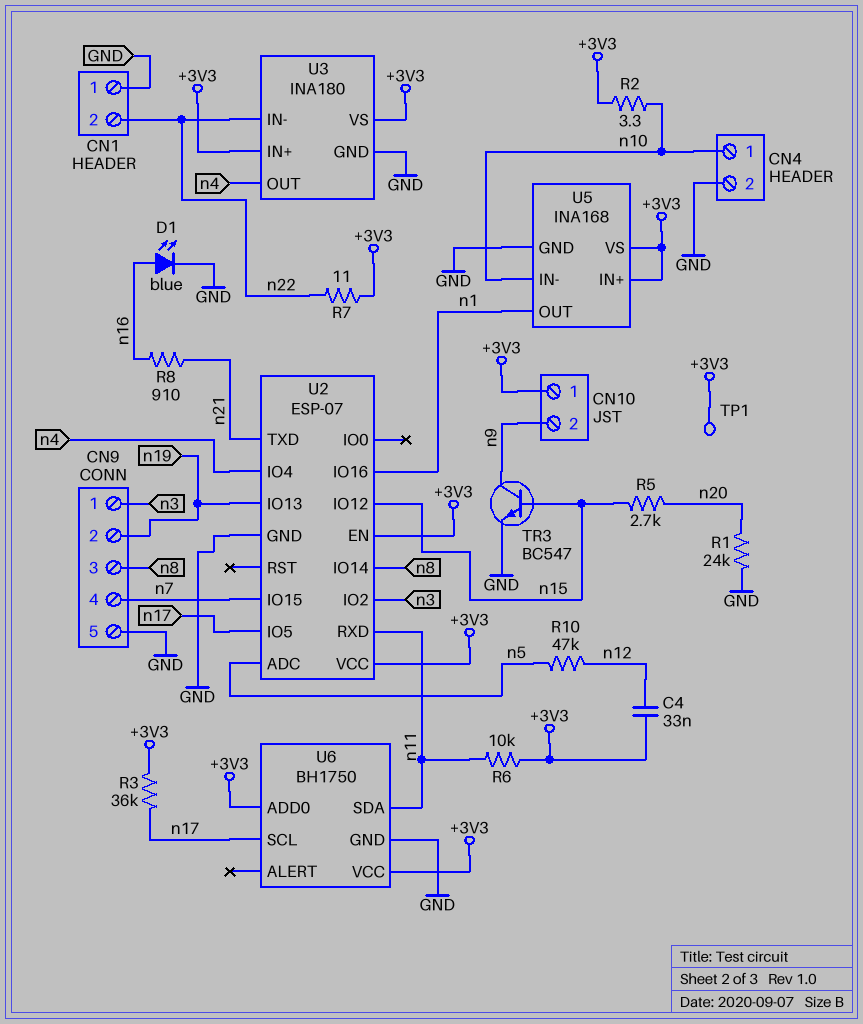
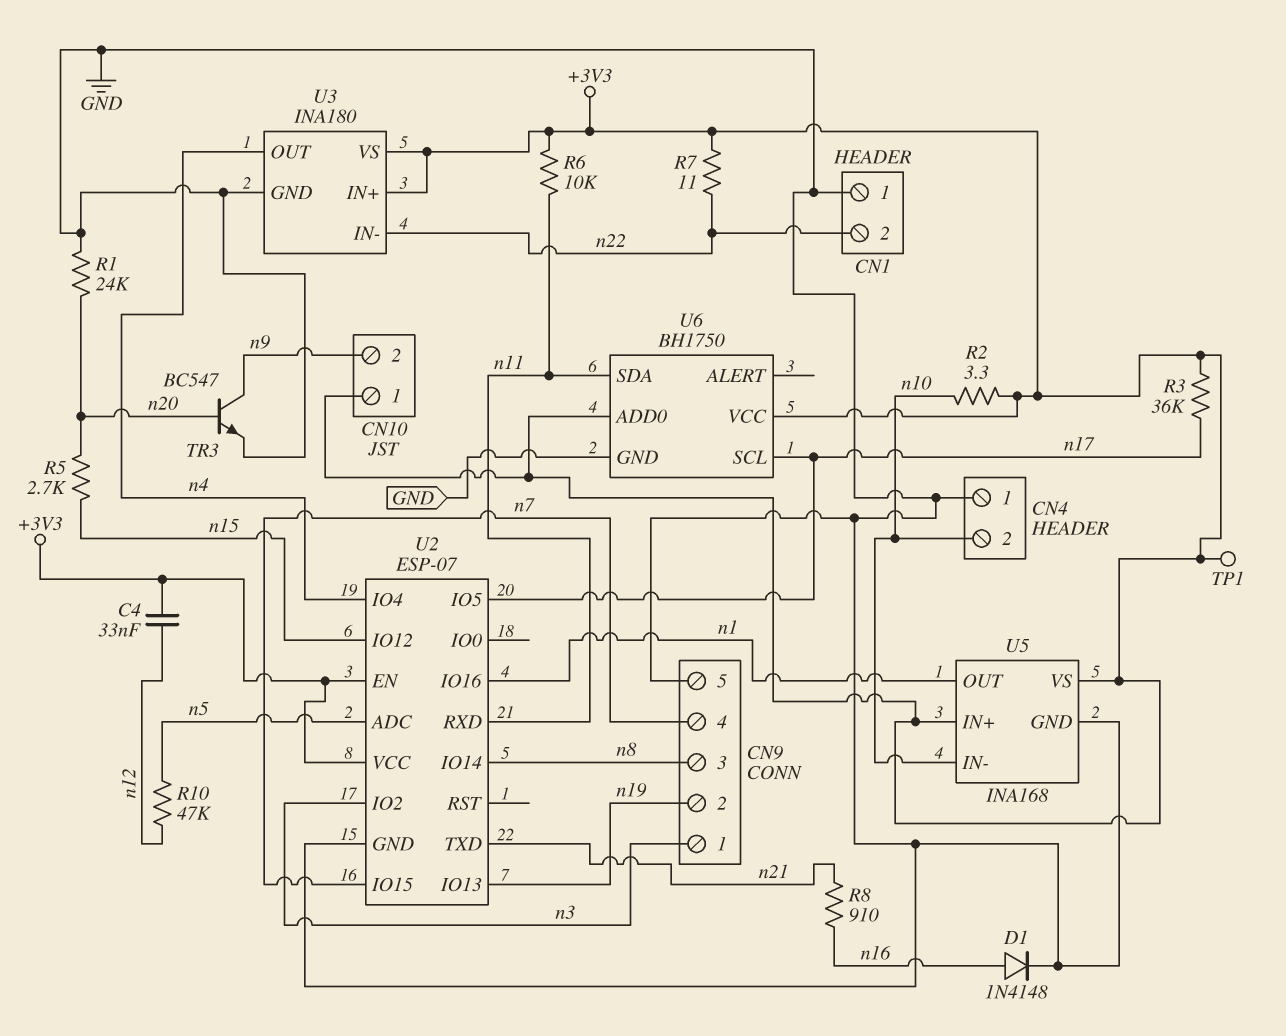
CN4 pin 1: n10 -> GND
CN4 pin 2: GND -> n10
D1: LED blue (A n16, K GND) -> diode 1N4148 (A n16, K GND)
TR3: NPN BC547 (B n15, C n9, E GND) -> NPN BC547 (B n20, C n9, E GND)

